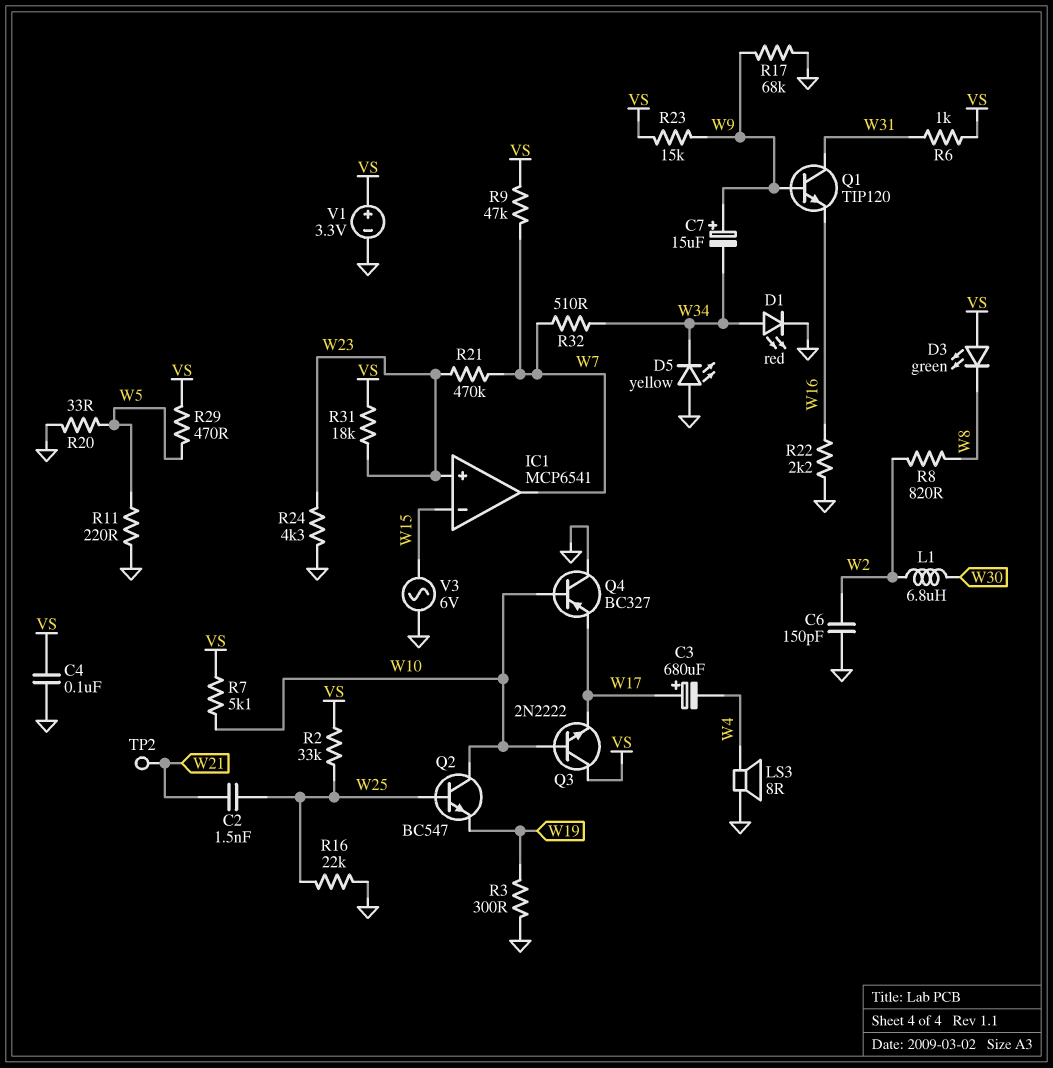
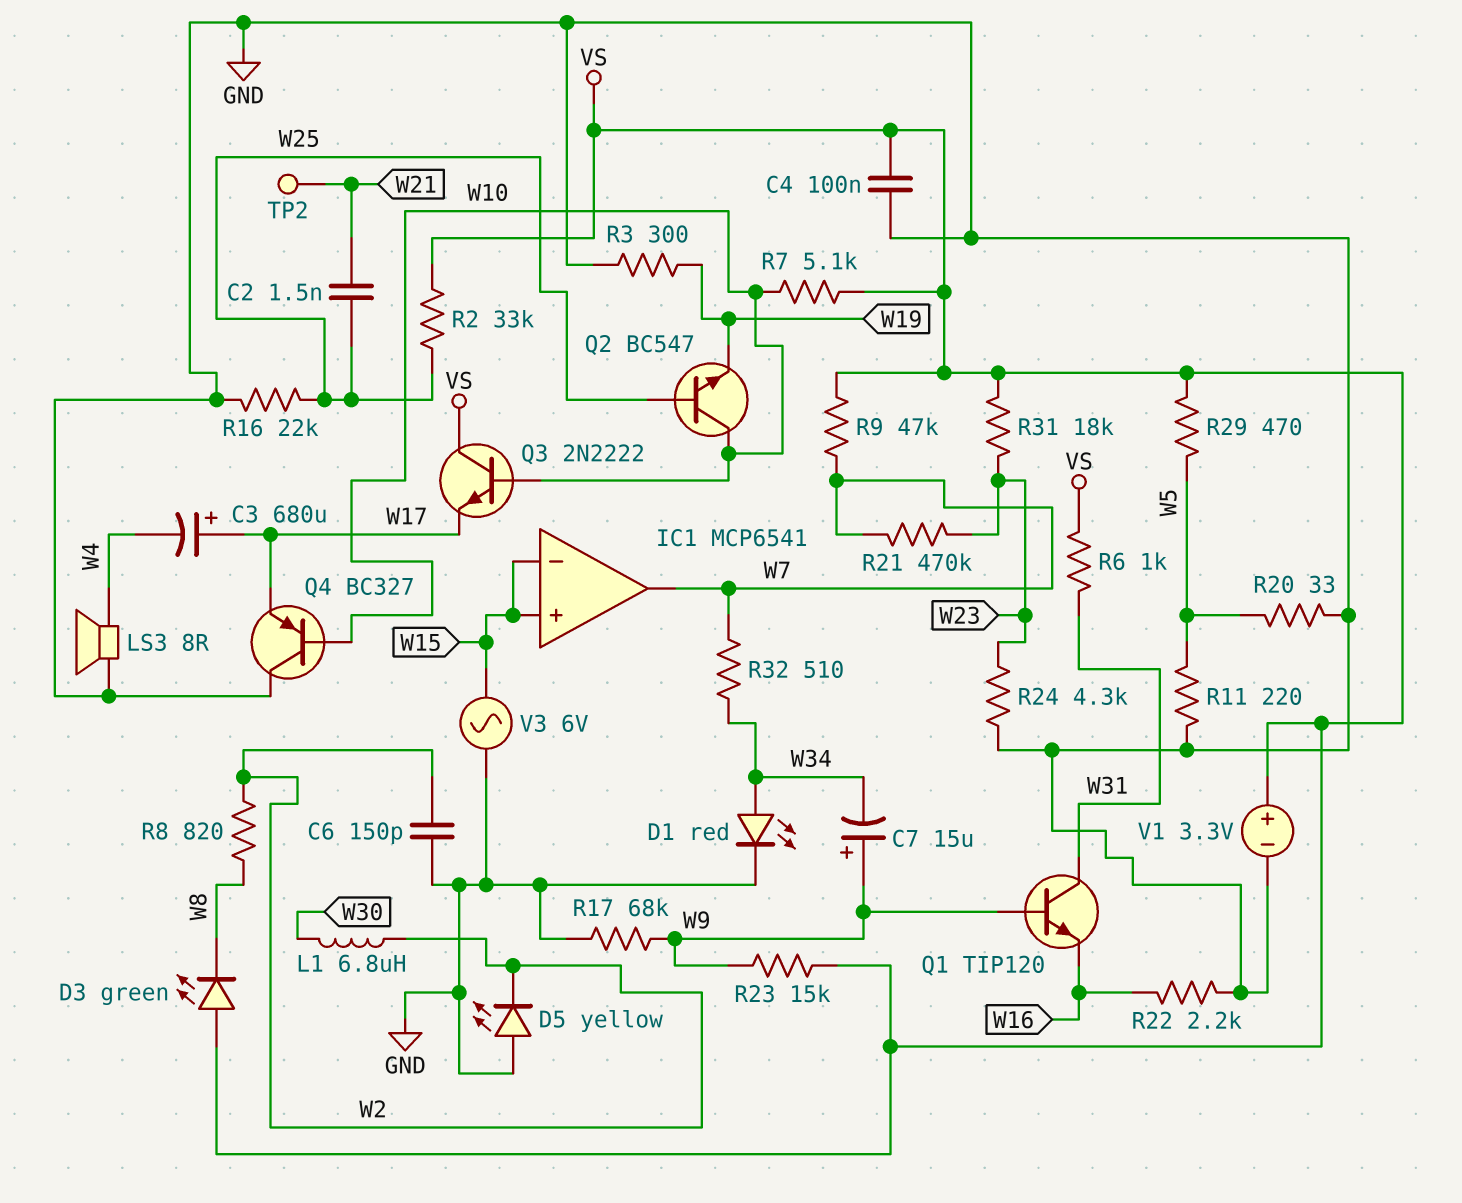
D5: LED yellow (A GND, K W34) -> LED yellow (A GND, K W2)
IC1 pin in+: W23 -> W15

